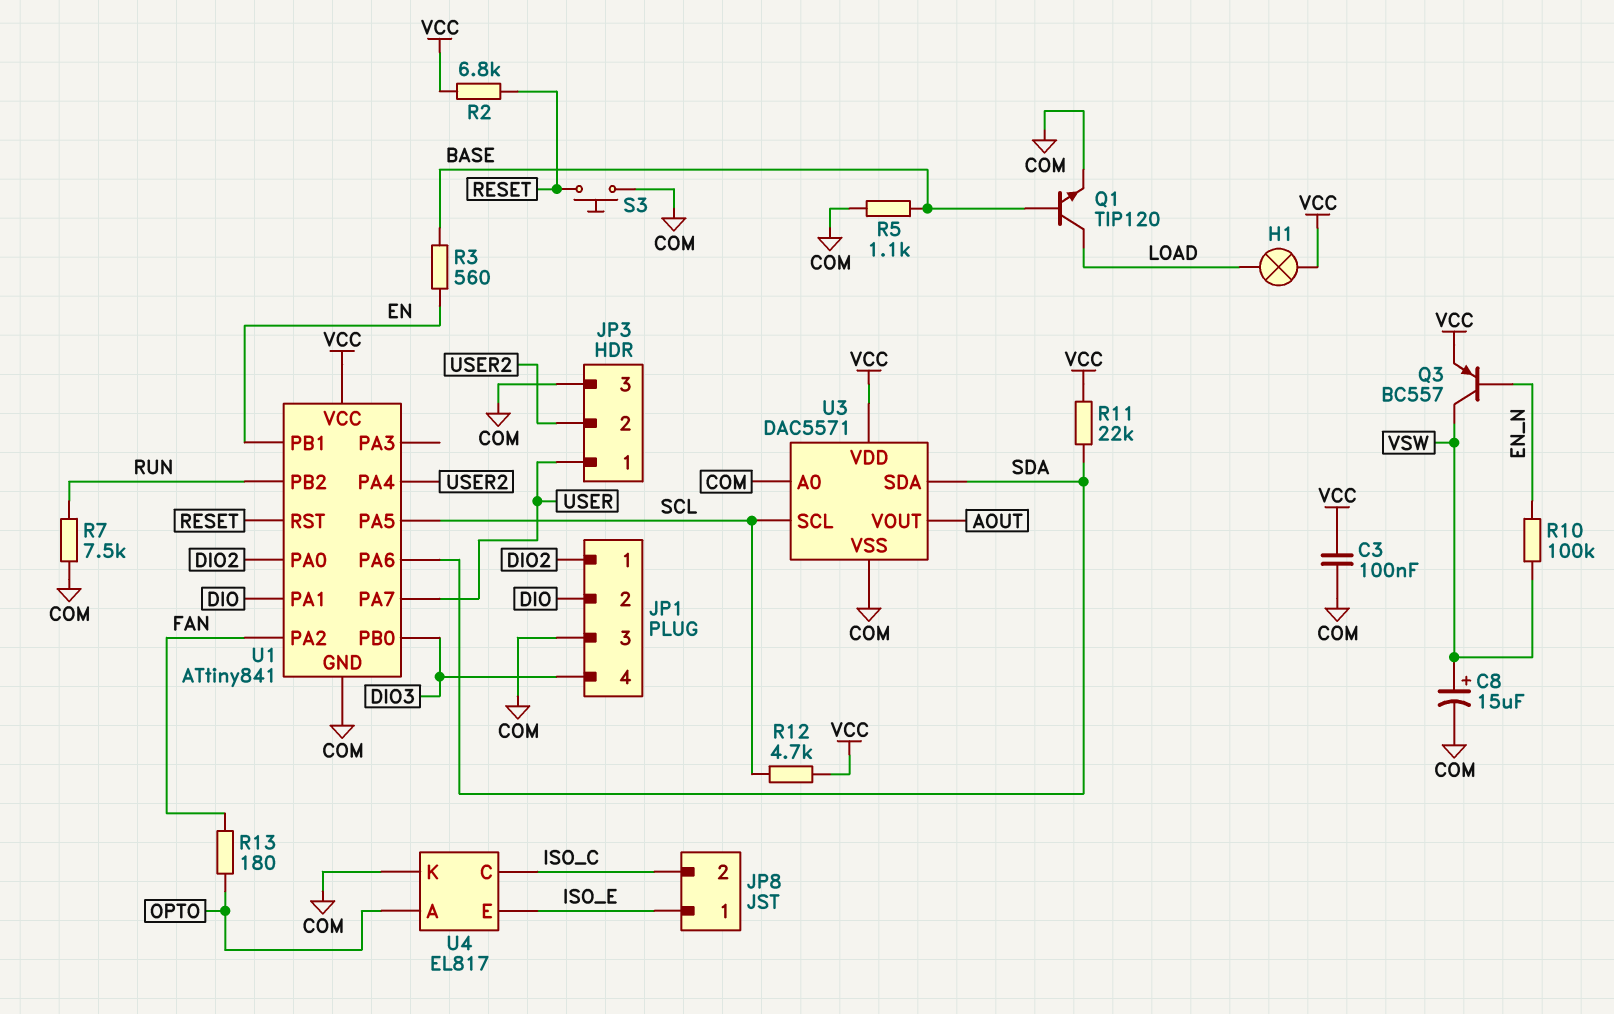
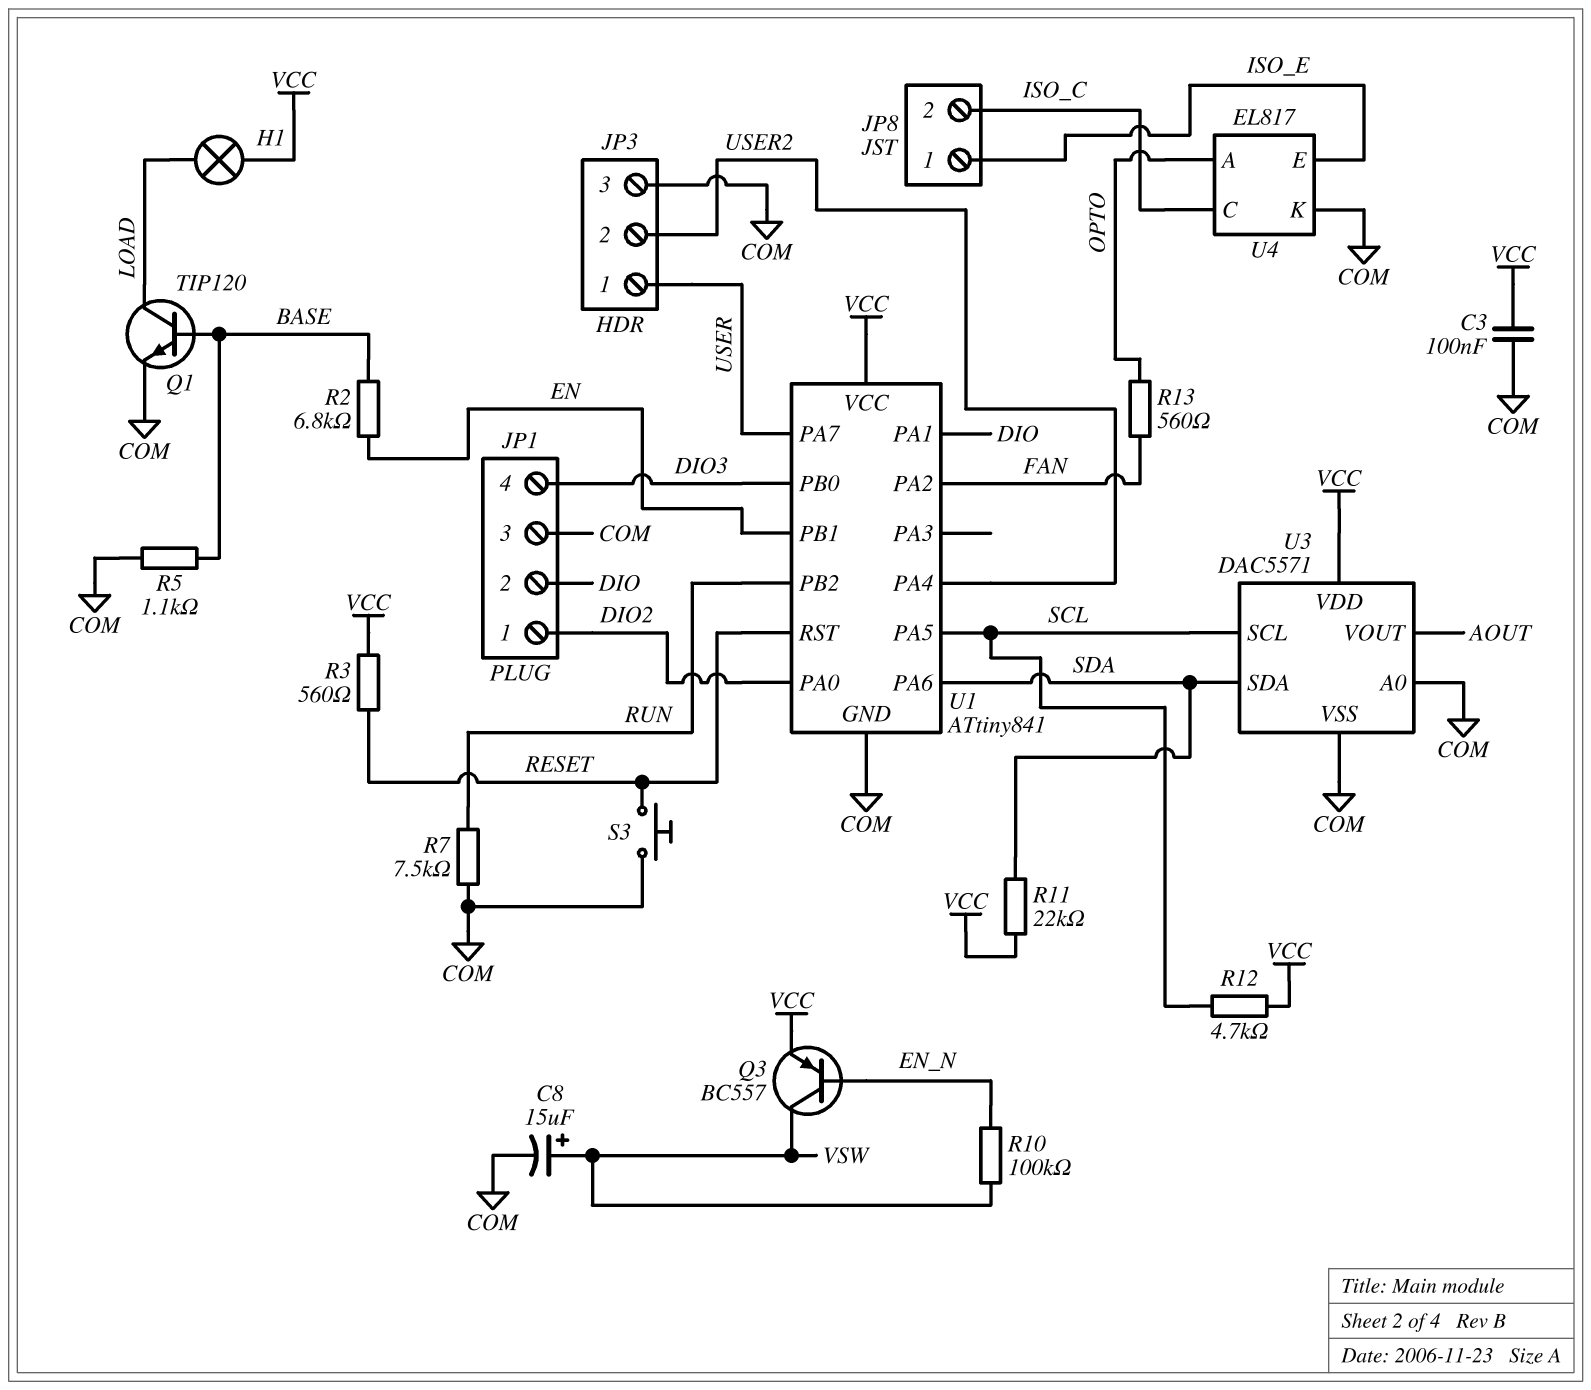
R2: 6.8k (RESET, VCC) -> 6.8k (BASE, EN)
R3: 560 (BASE, EN) -> 560 (RESET, VCC)
R13: 180 (FAN, OPTO) -> 560 (FAN, OPTO)

